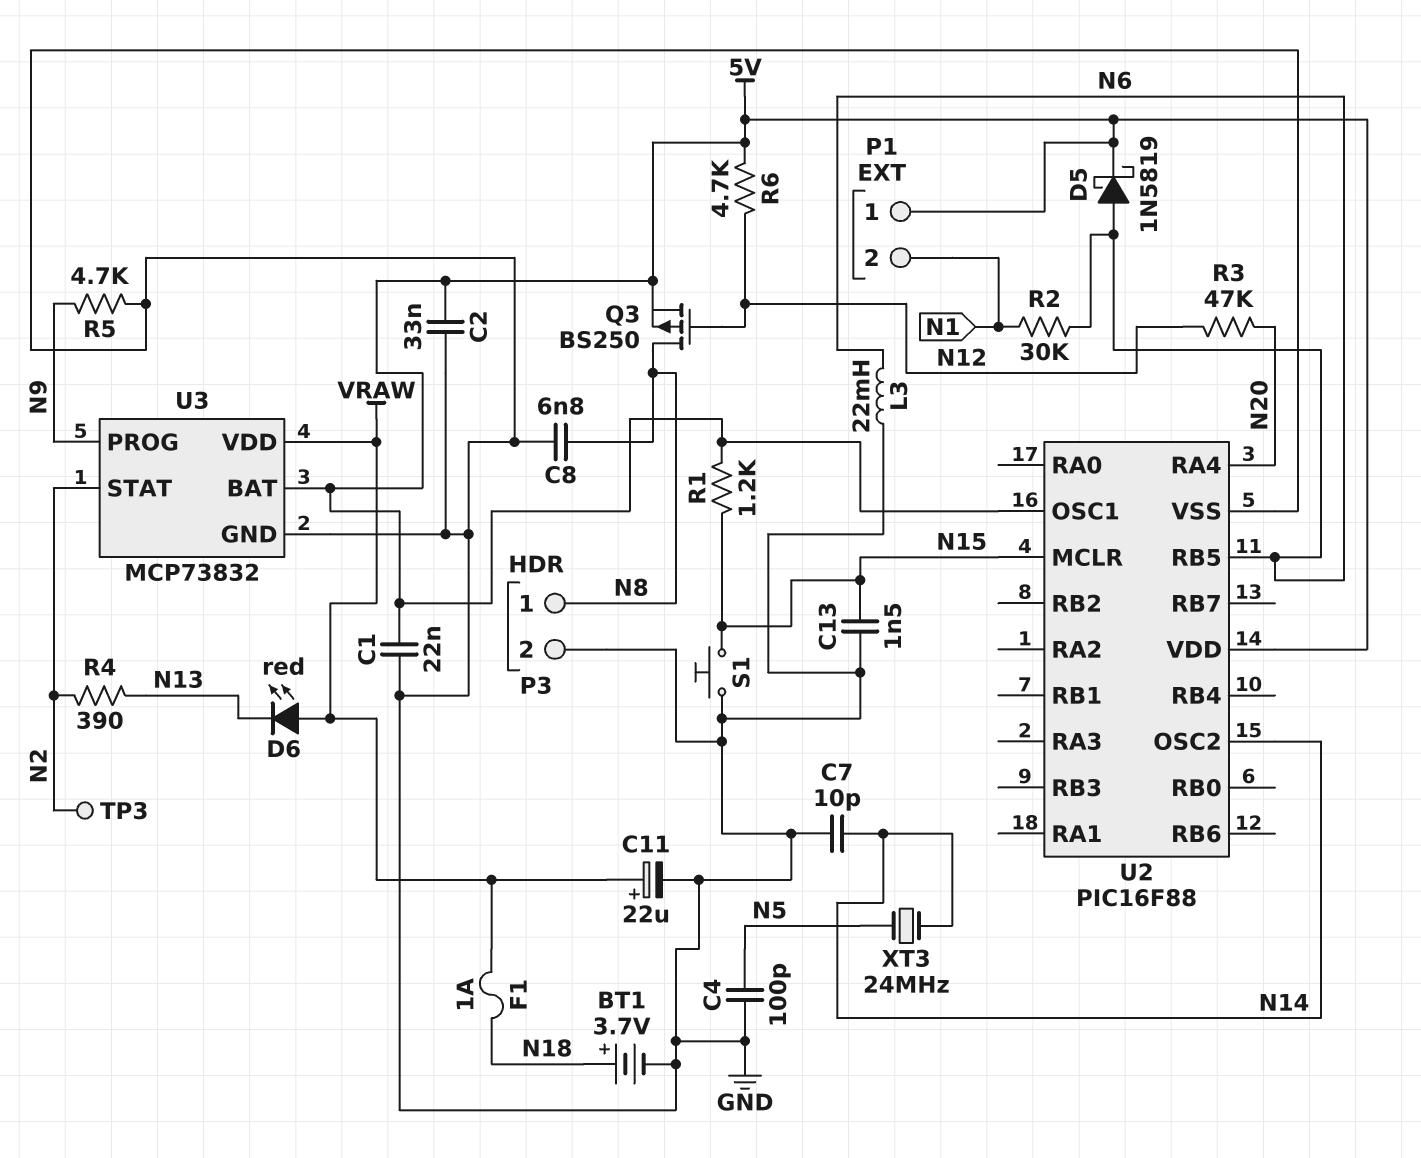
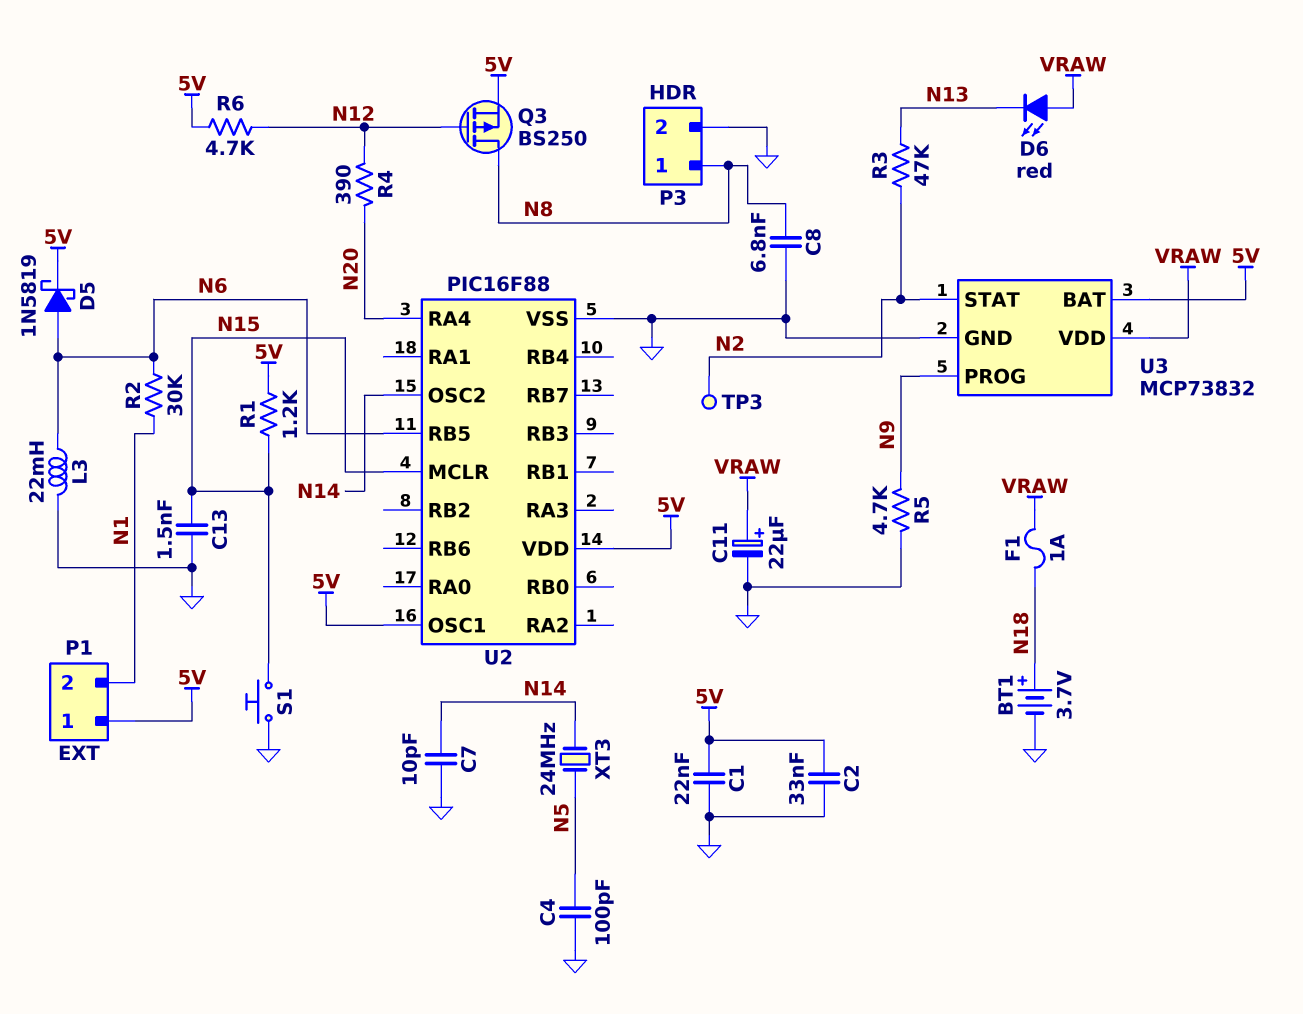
R3: 47k (N12, N20) -> 47k (N2, N13)
R4: 390 (N2, N13) -> 390 (N12, N20)

